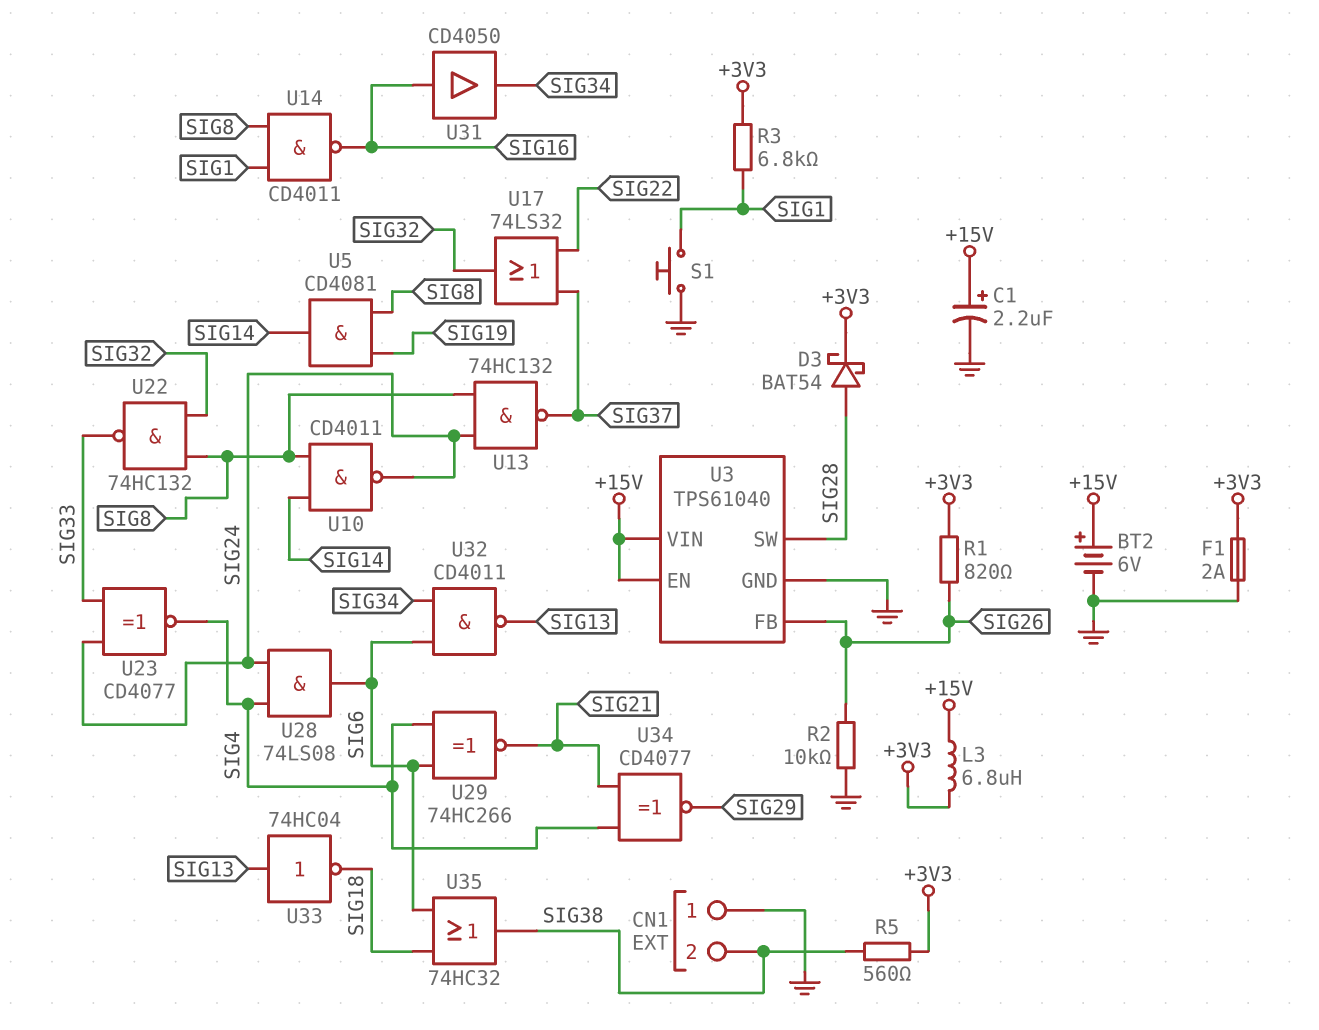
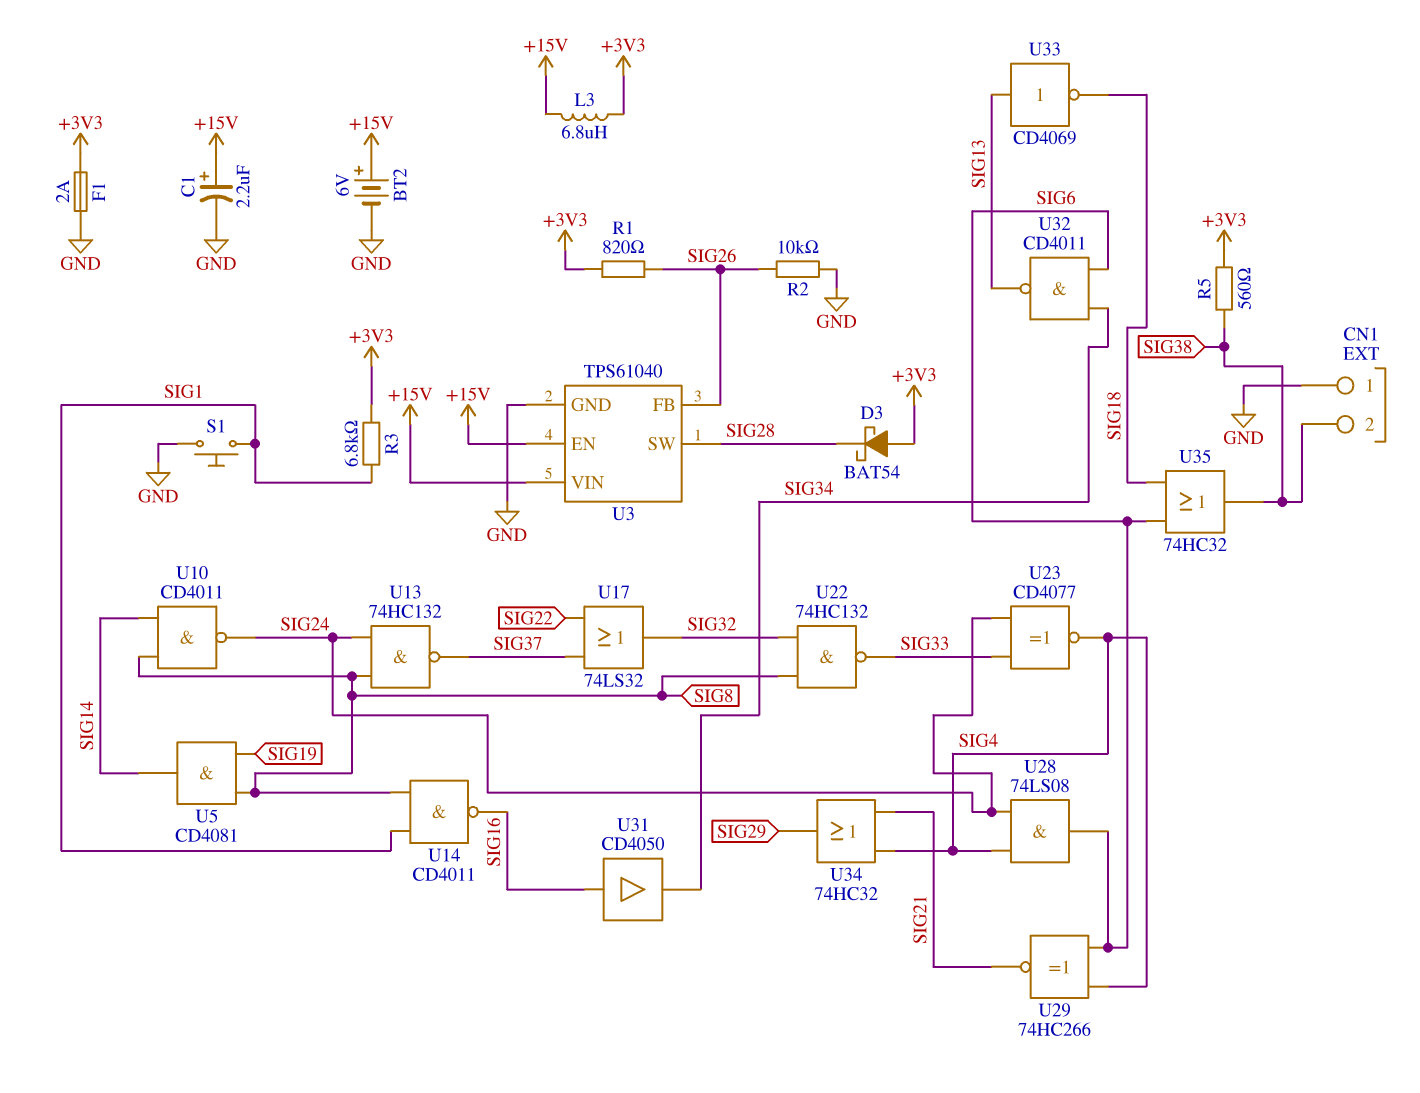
D3: schottky BAT54 (A SIG28, K +3V3) -> schottky BAT54 (A +3V3, K SIG28)
U33: NOT 74HC04 (in SIG13, out SIG18) -> NOT CD4069 (in SIG13, out SIG18)
U34: XNOR CD4077 (in SIG4, in SIG21, out SIG29) -> OR 74HC32 (in SIG4, in SIG21, out SIG29)

